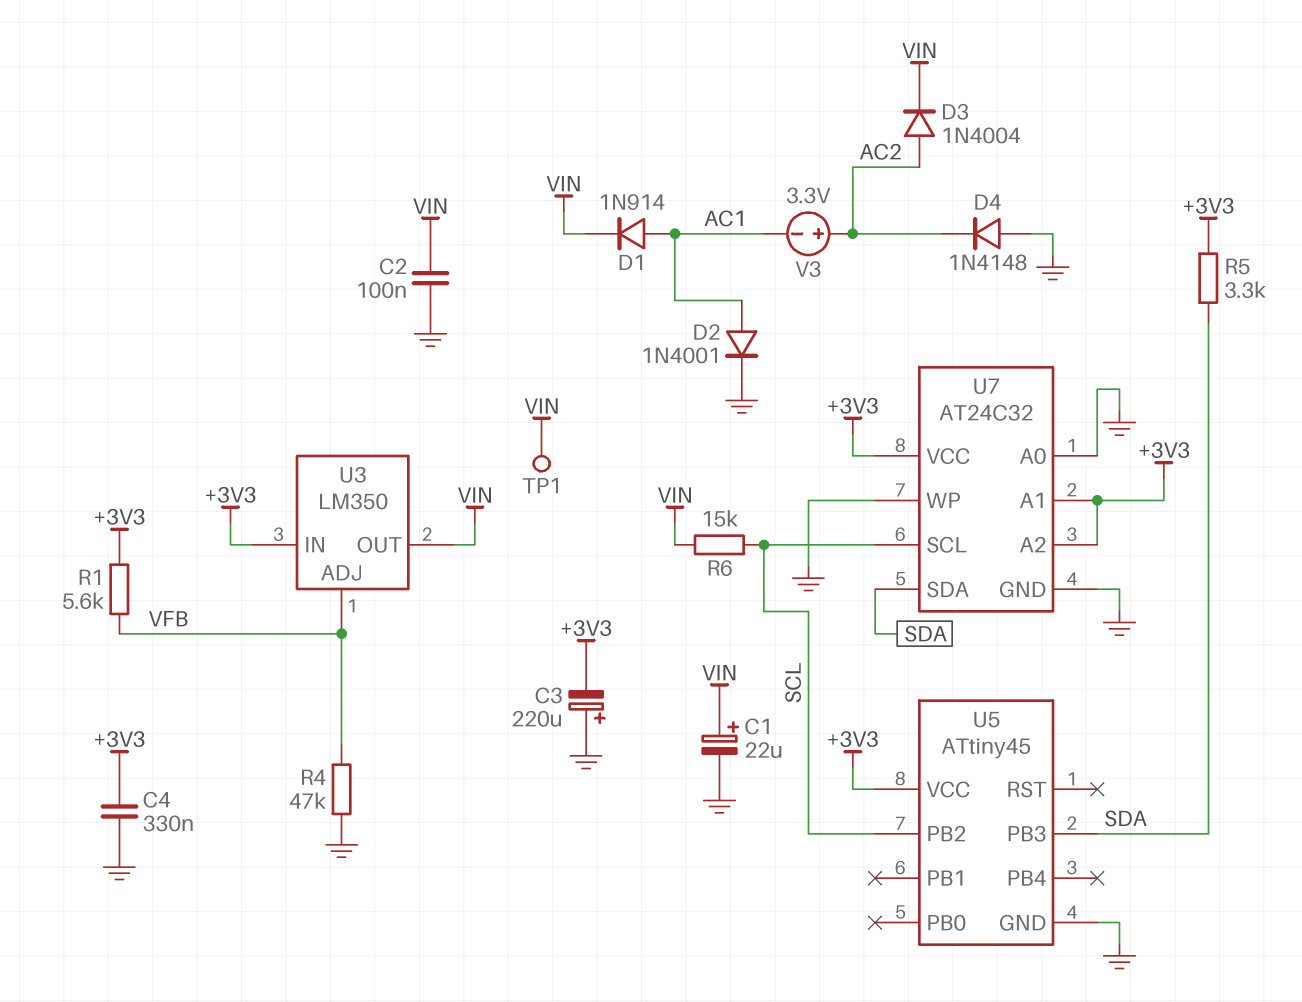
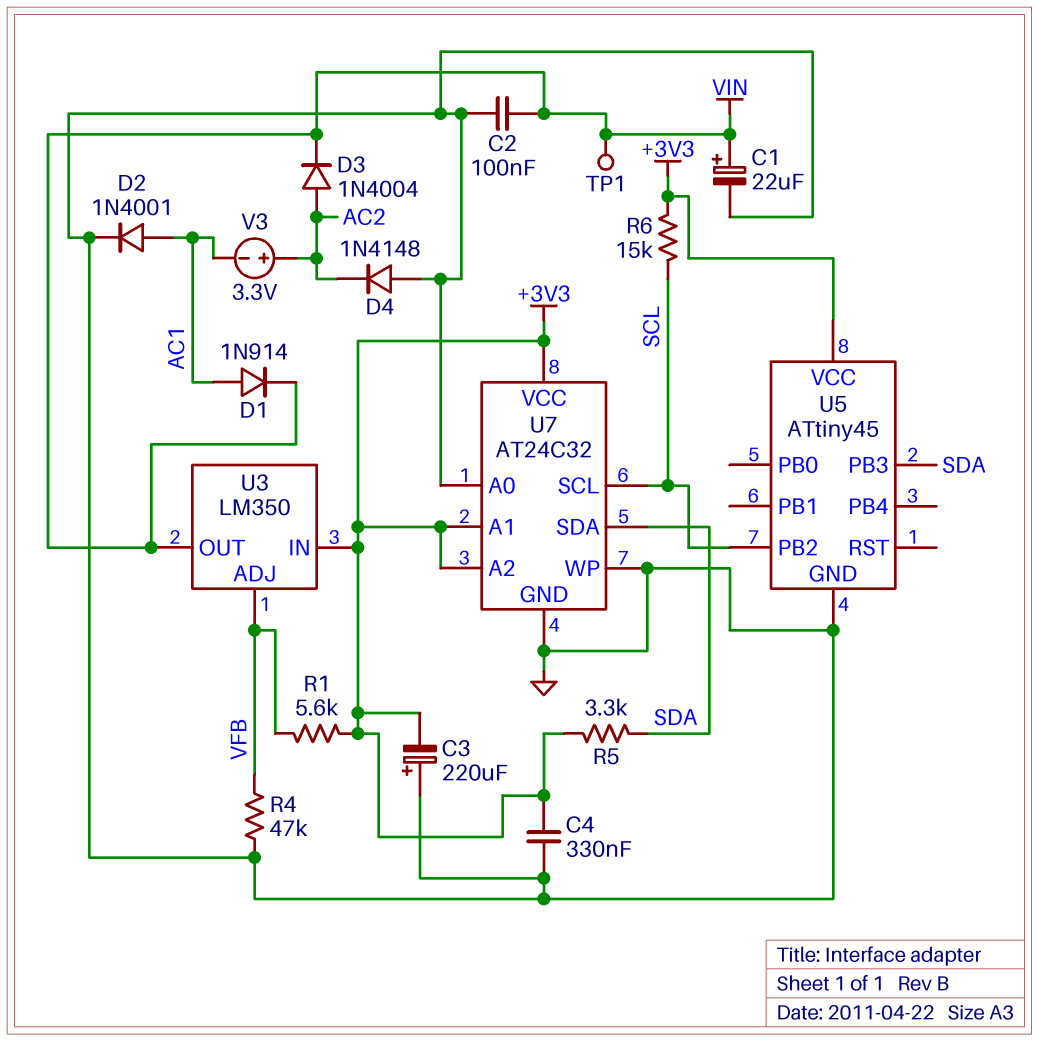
R6: 15k (SCL, VIN) -> 15k (+3V3, SCL)

